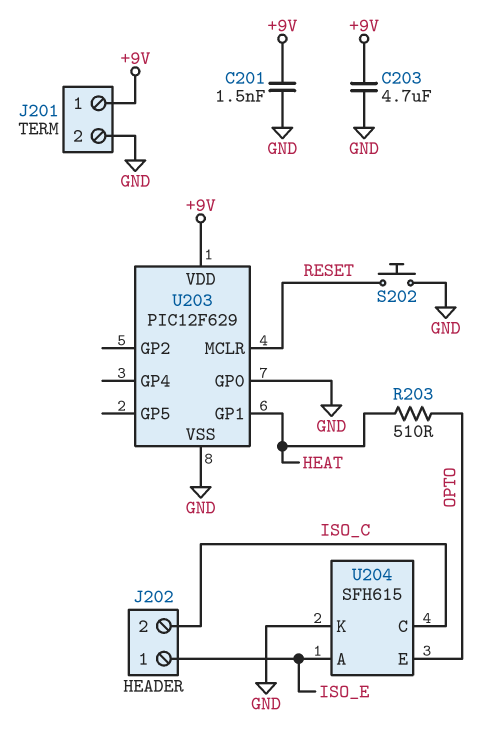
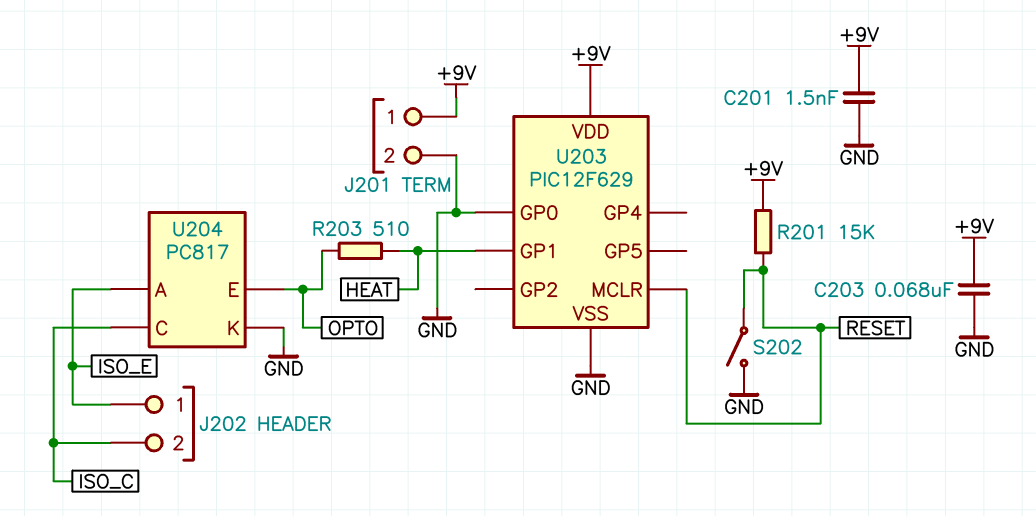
C203: 4.7uF (+9V, GND) -> 68nF (+9V, GND)
R201: none -> 15k (+9V, RESET)
S202: button (GND, RESET) -> switch (GND, RESET)
U204: SFH615 -> PC817

